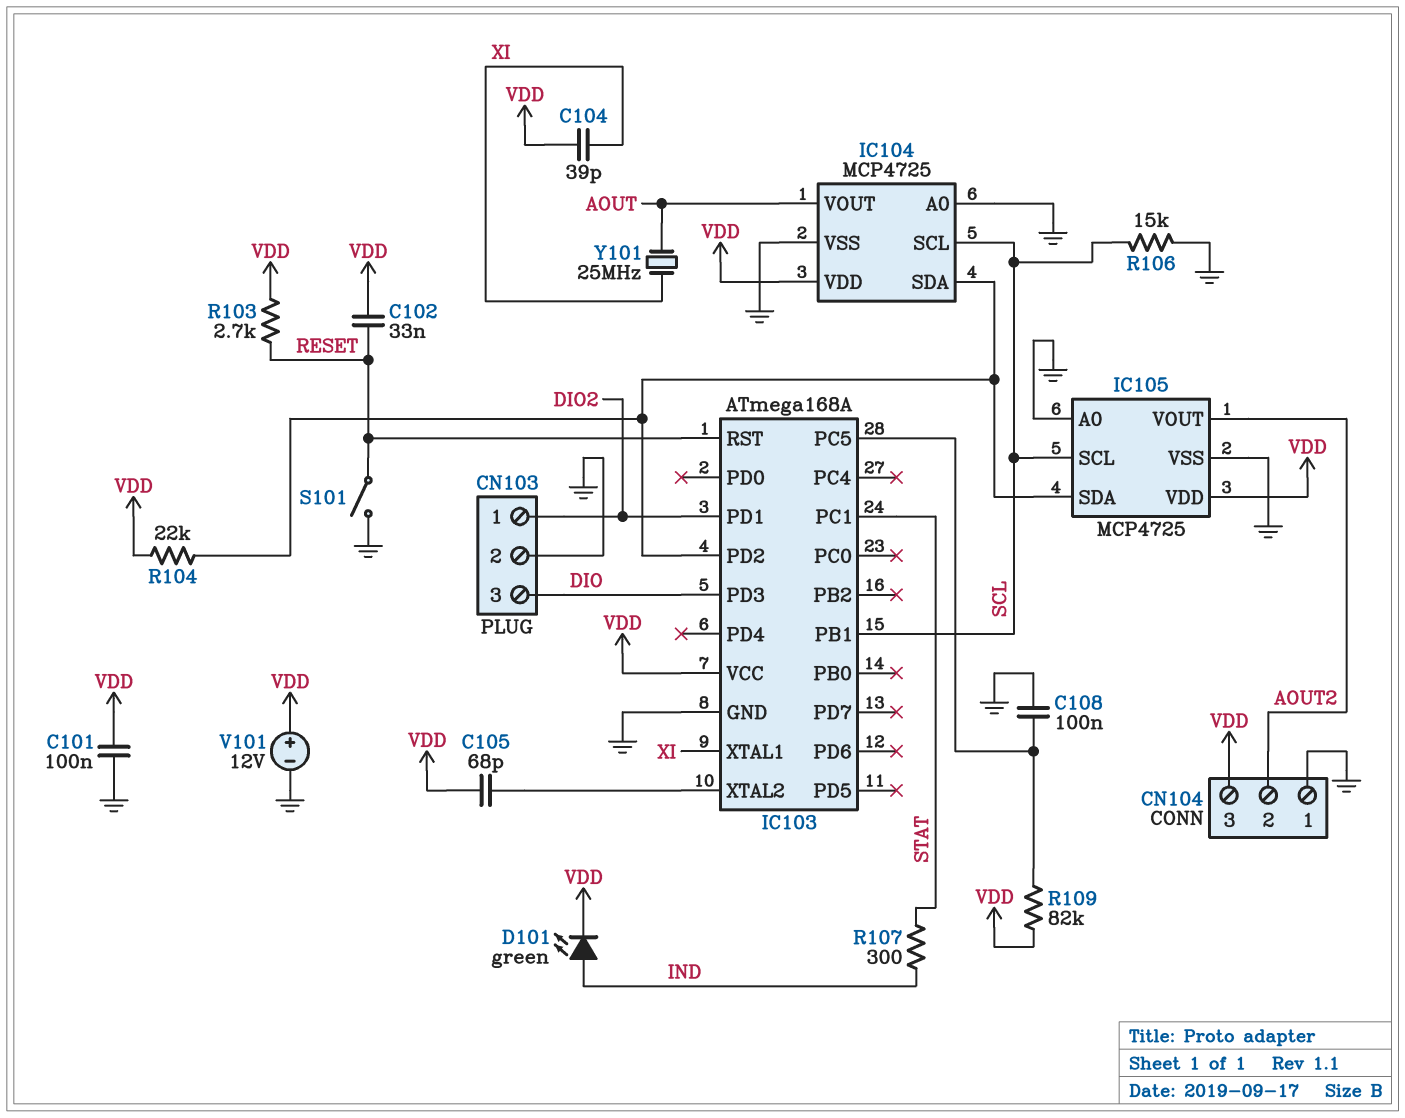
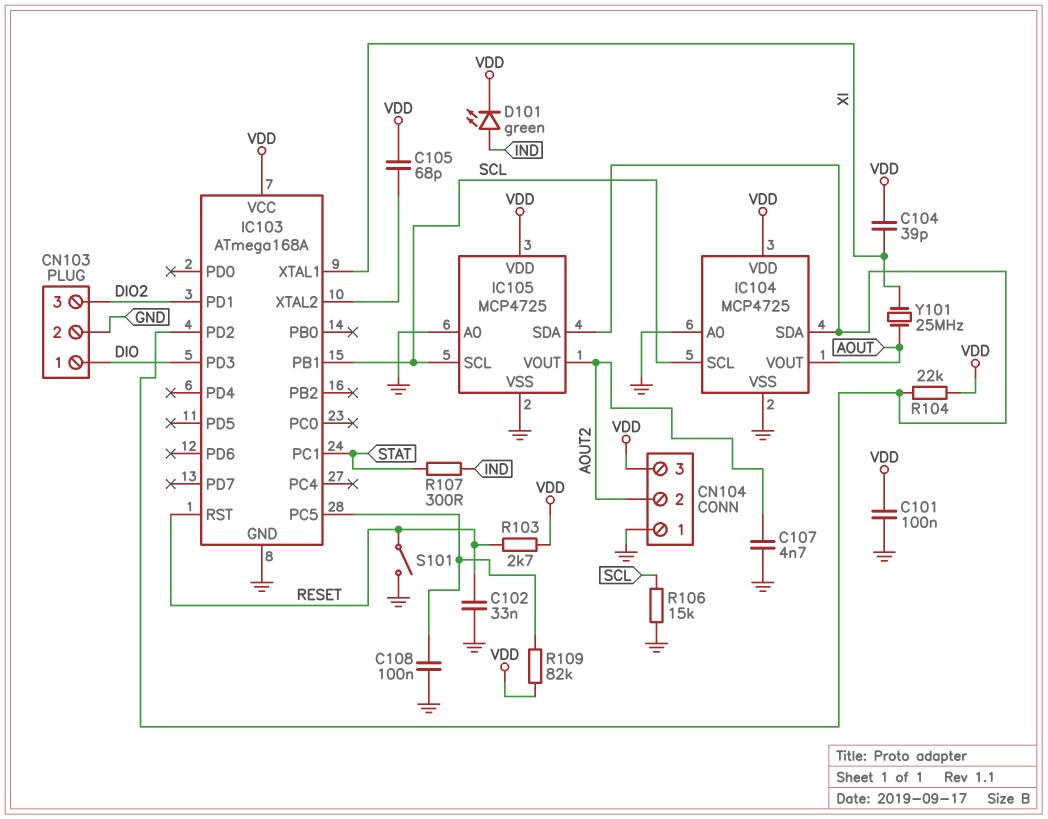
C102: 33nF (RESET, VDD) -> 33nF (GND, RESET)
C107: none -> 4.7nF (AOUT2, GND)
CN103 pin 1: DIO2 -> DIO
CN103 pin 3: DIO -> DIO2
V101: 12V (plus VDD, minus GND) -> none

